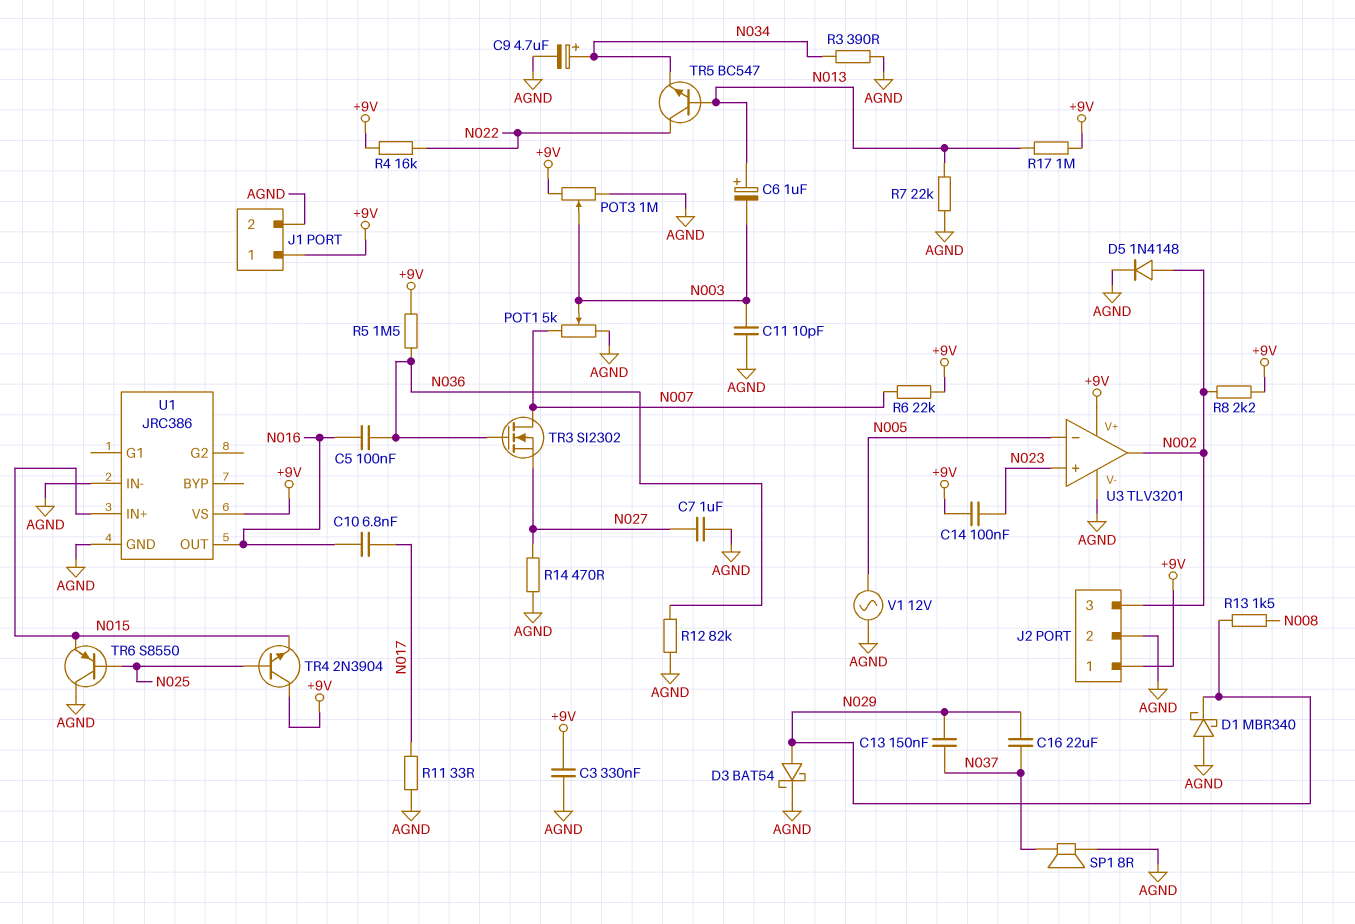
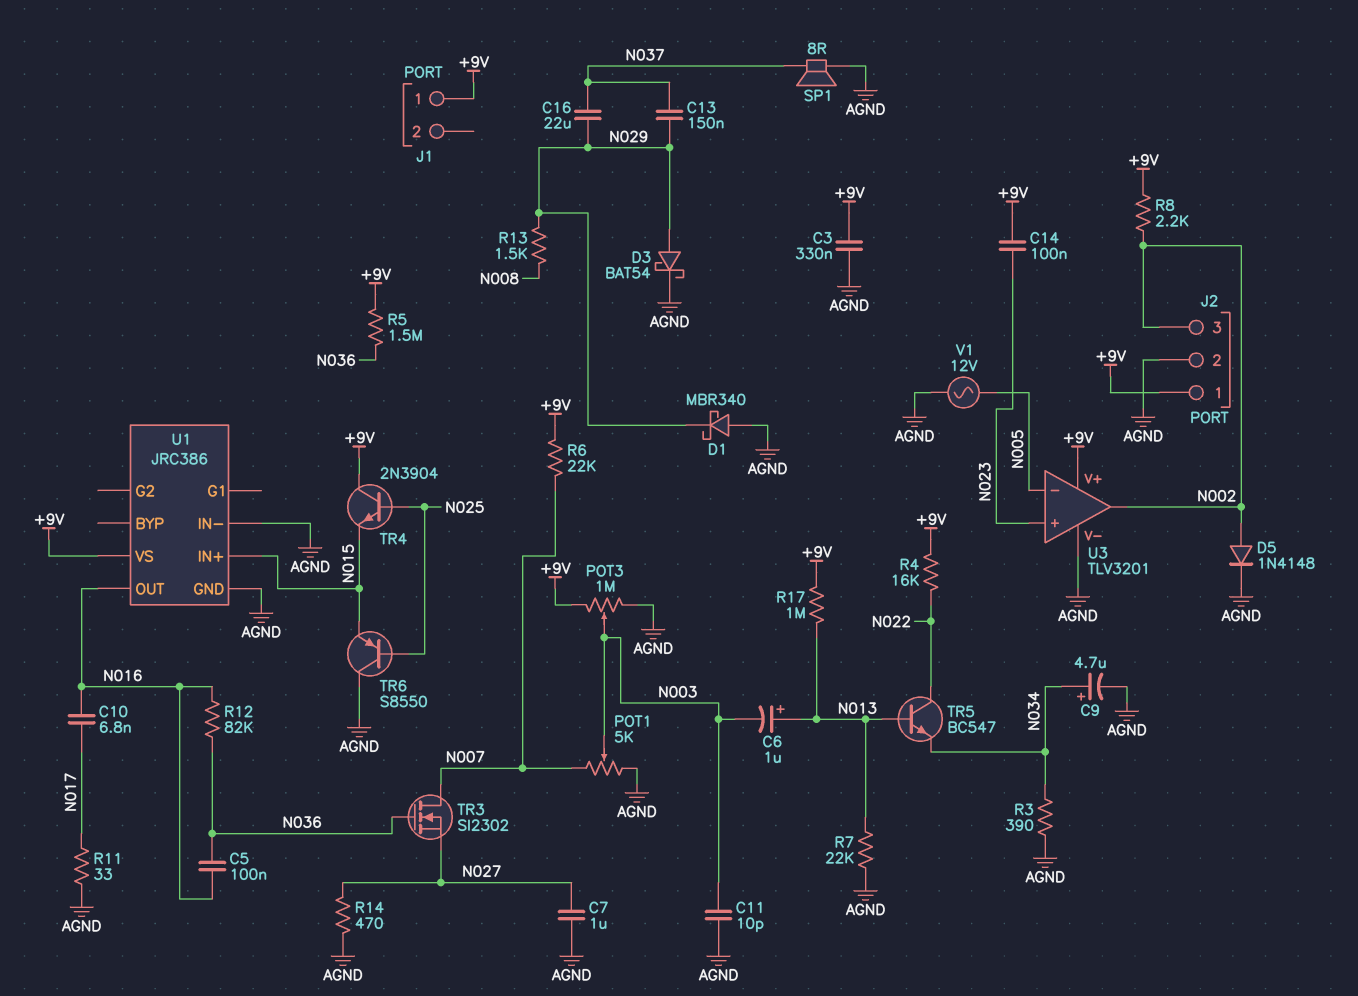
J1 pin 2: AGND -> none
R12: 82k (AGND, N036) -> 82k (N016, N036)

